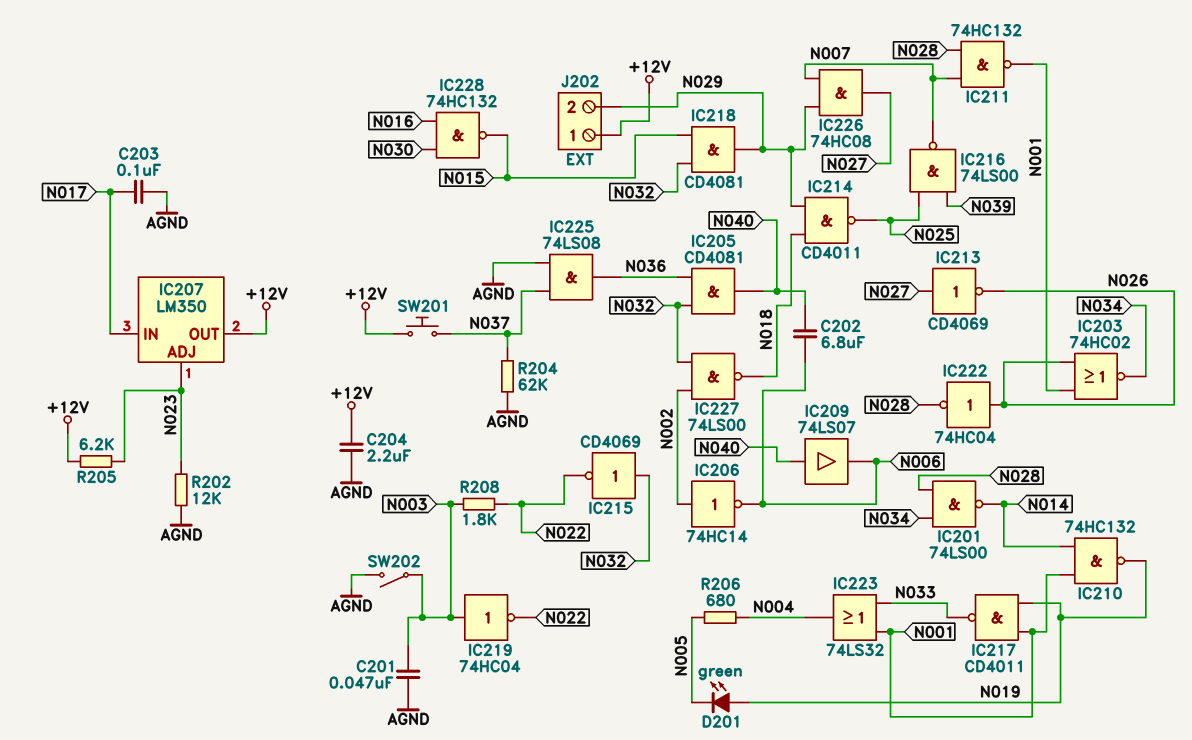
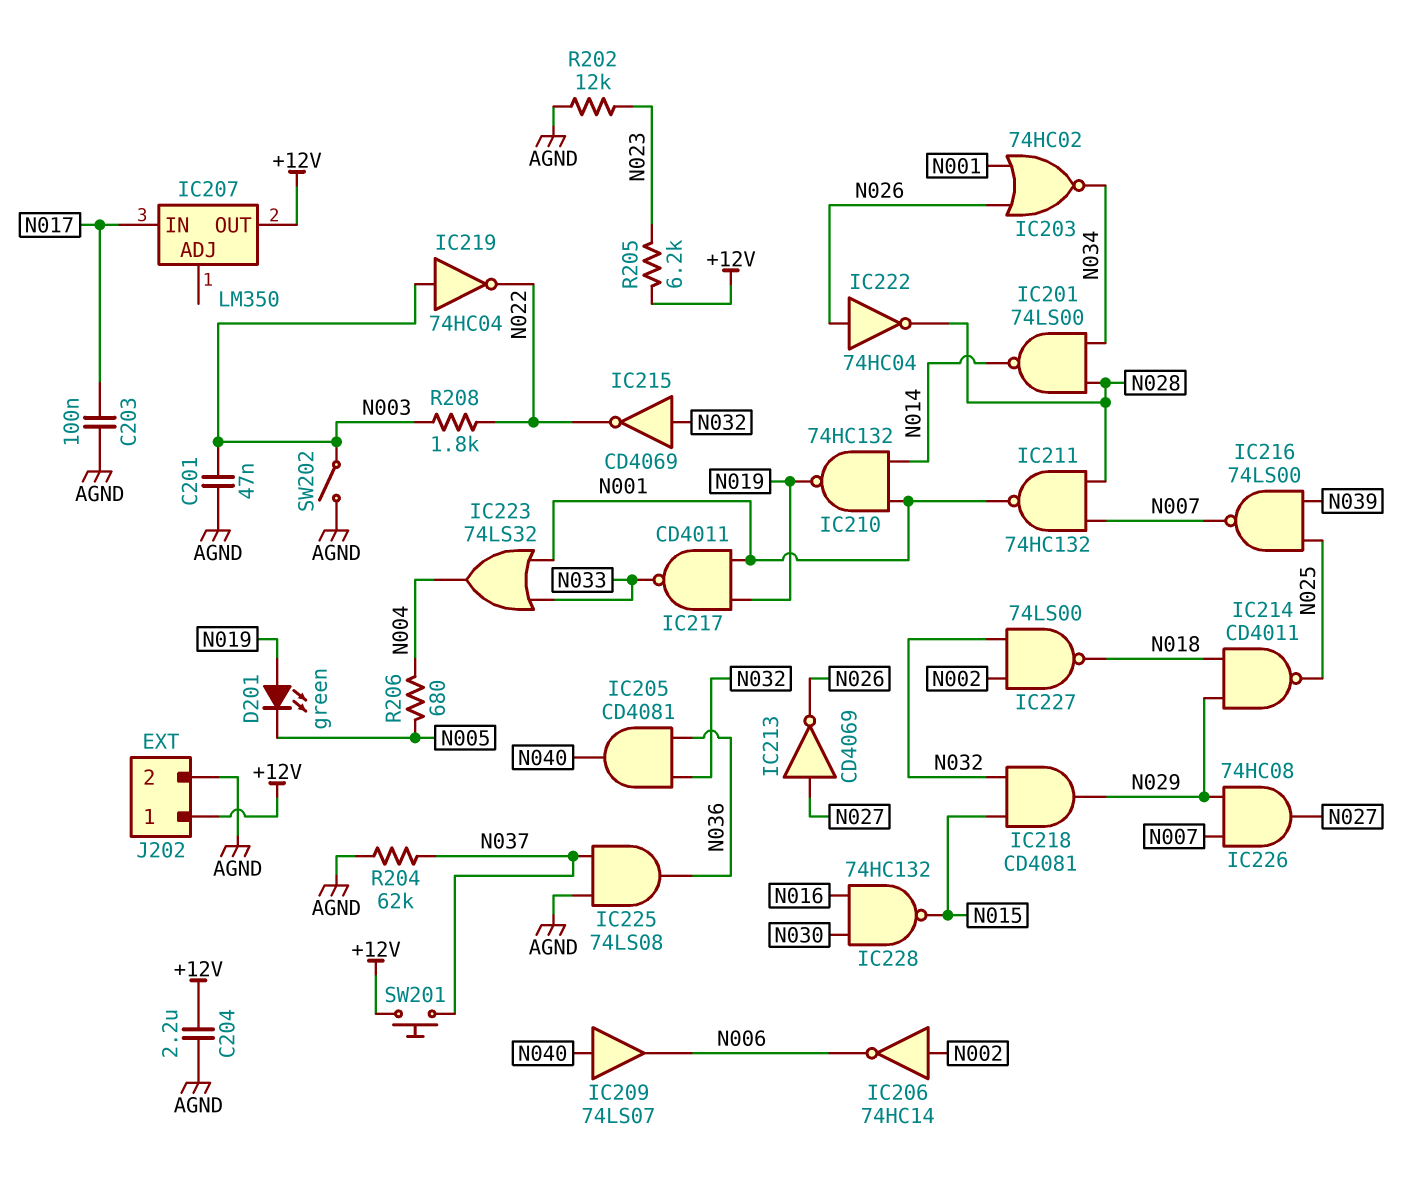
C202: 6.8uF (N006, N040) -> none
IC207 pin ADJ: N023 -> none
J202 pin 2: N029 -> AGND

